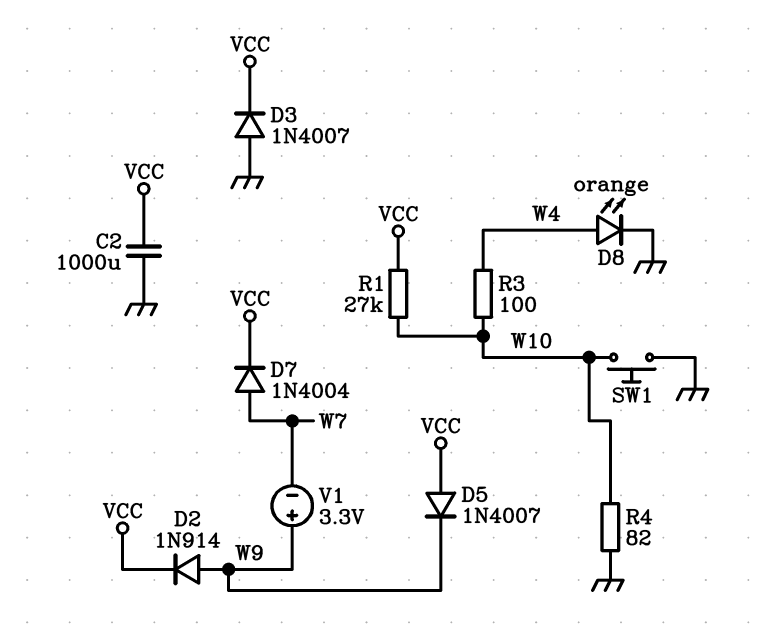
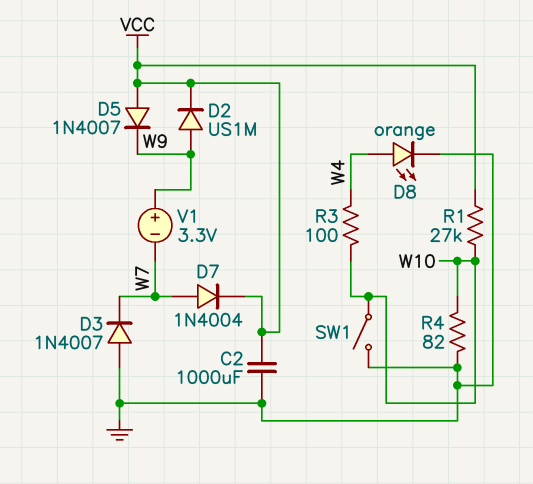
D2: diode 1N914 (A W9, K VCC) -> diode US1M (A W9, K VCC)
D3: diode 1N4007 (A GND, K VCC) -> diode 1N4007 (A GND, K W7)
SW1: button (GND, W10) -> switch (GND, W10)

